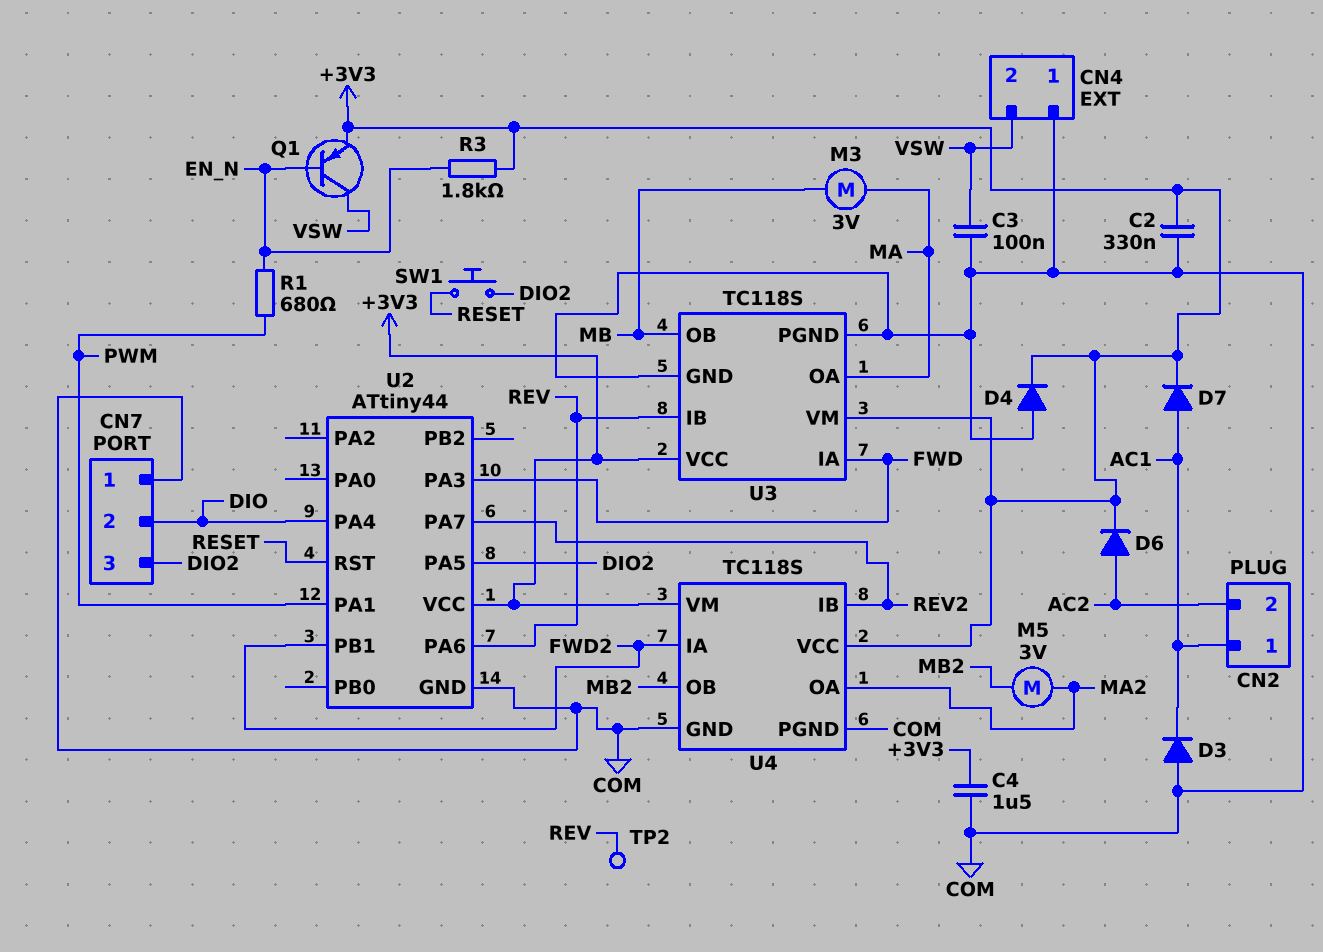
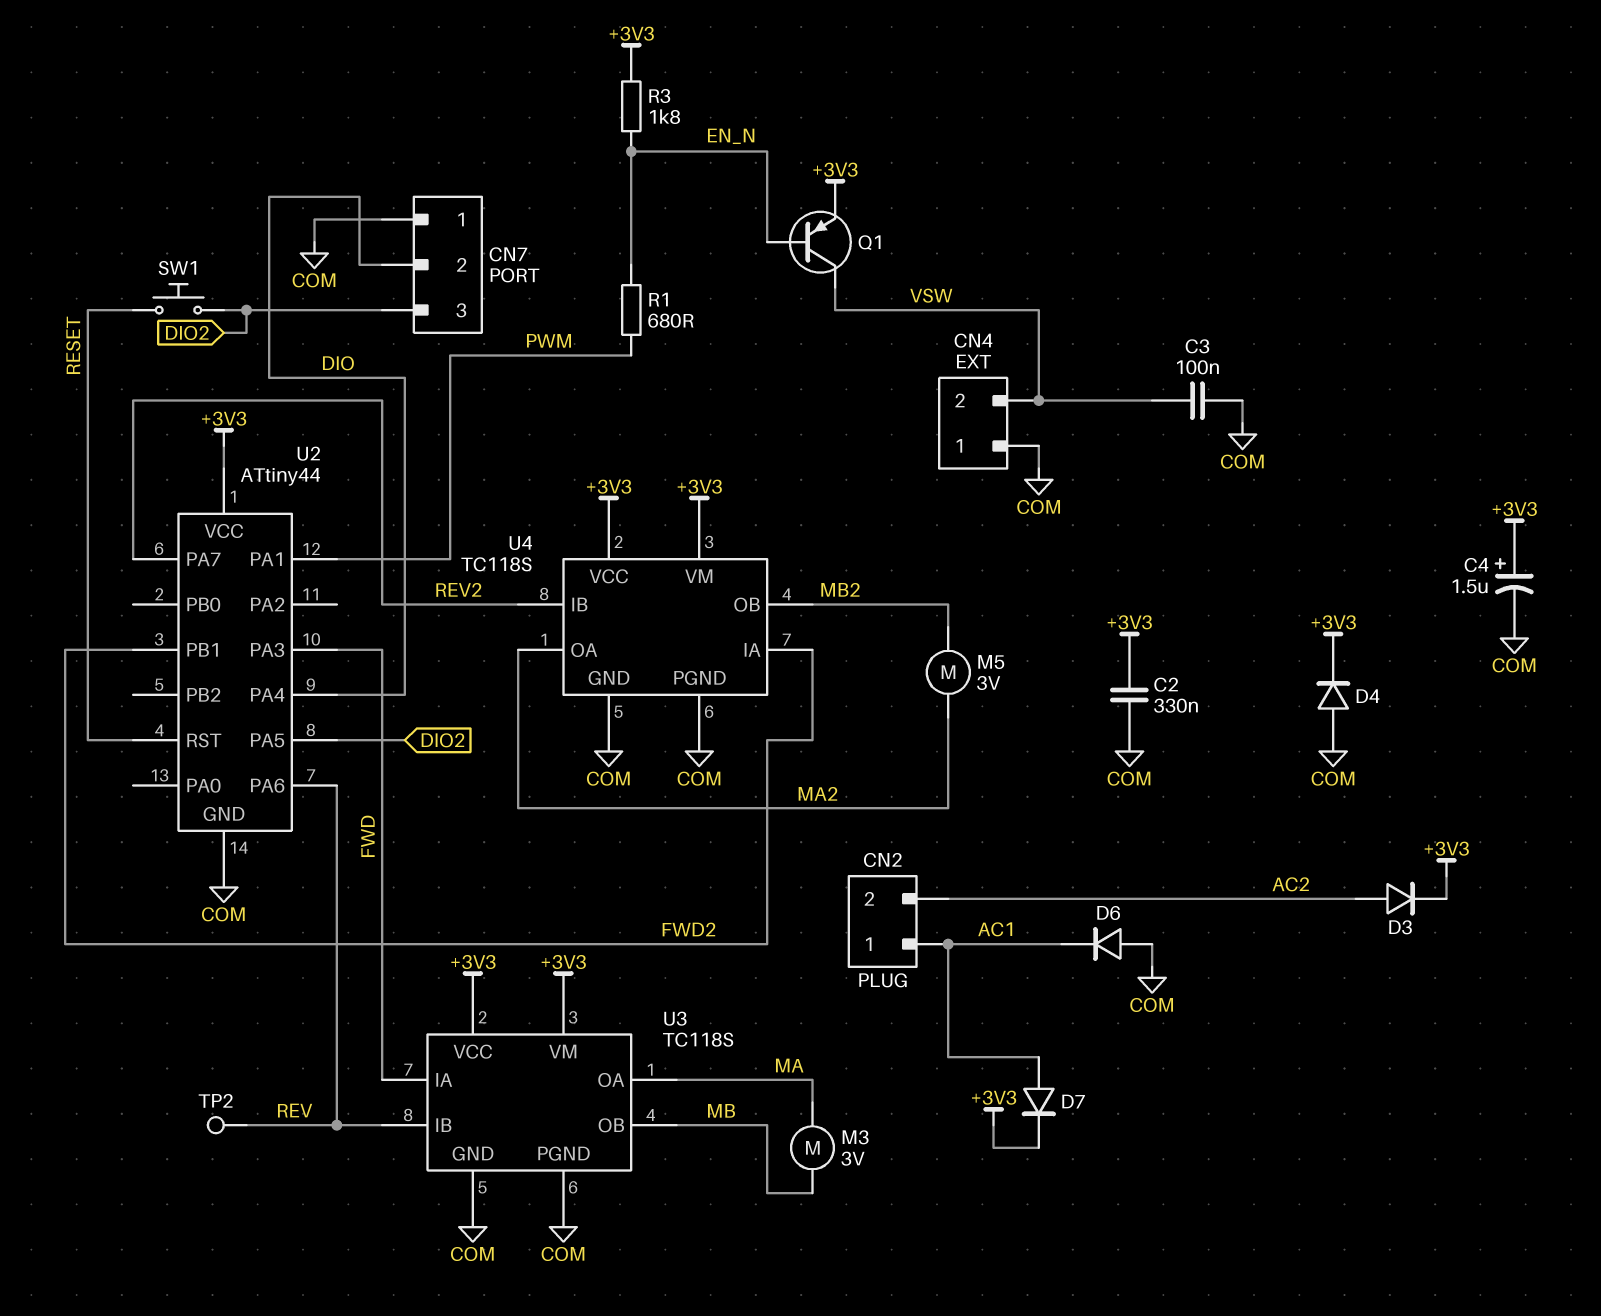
C4: 1.5uF (+3V3, COM) -> 1.5uF (plus +3V3, minus COM)
D3: diode (A COM, K AC1) -> diode (A AC2, K +3V3)
D6: diode (A AC2, K +3V3) -> diode (A COM, K AC1)

